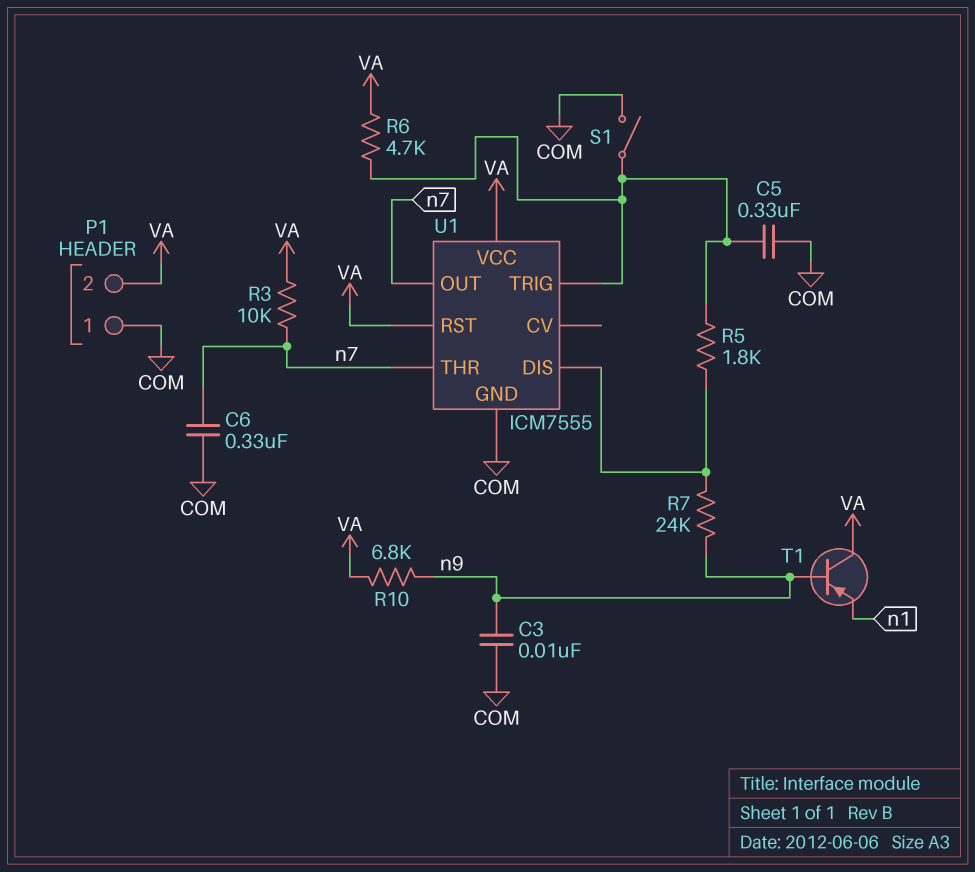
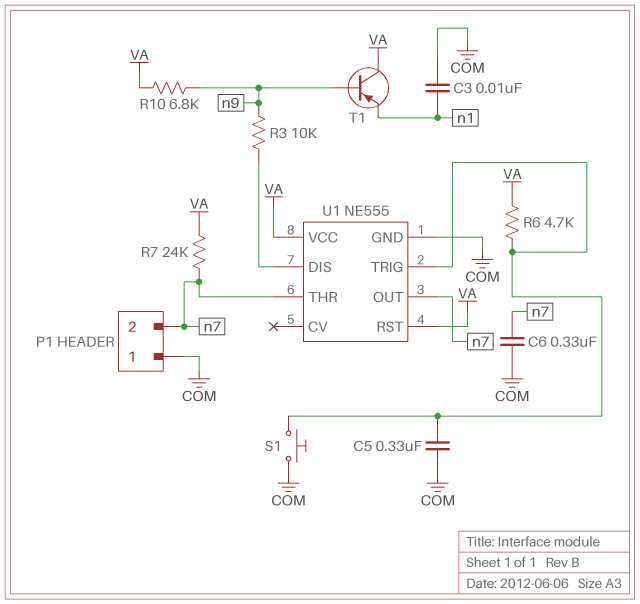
C3: 10nF (COM, n9) -> 10nF (COM, n1)
P1 pin 2: VA -> n7
R3: 10k (VA, n7) -> 10k (U1/DIS, n9)
R5: 1.8k (U1/DIS, U1/TRIG) -> none
R7: 24k (U1/DIS, n9) -> 24k (VA, n7)
S1: switch (COM, U1/TRIG) -> button (COM, U1/TRIG)
U1: ICM7555 -> NE555

